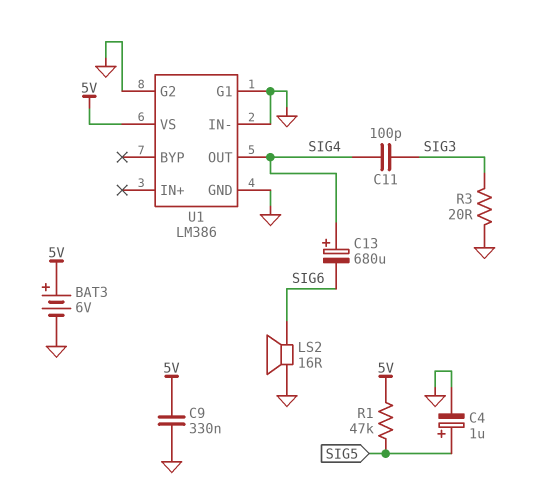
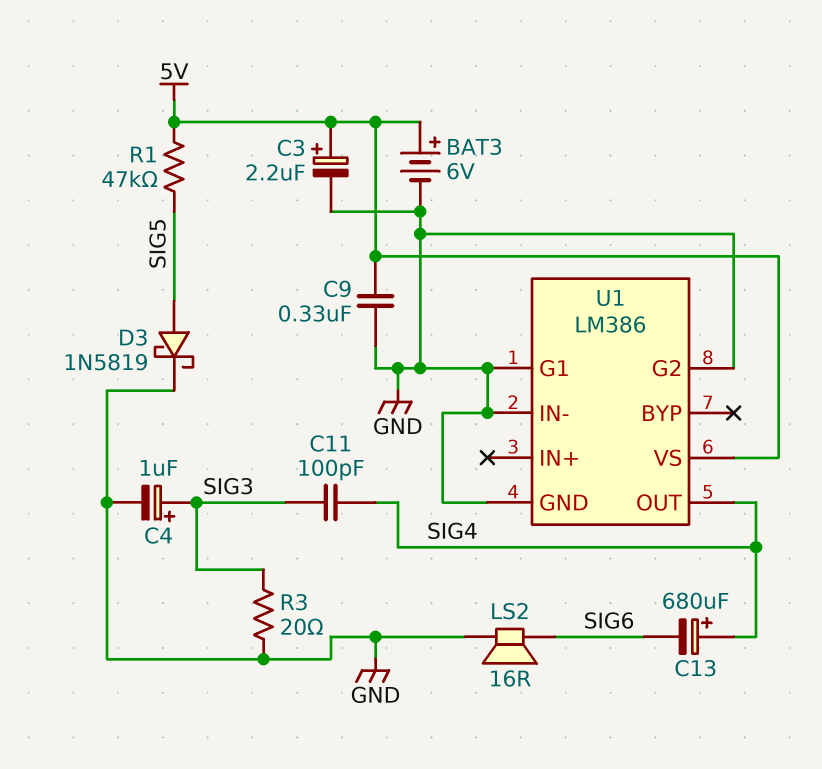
C3: none -> 2.2uF (plus 5V, minus GND)
C4: 1uF (plus SIG5, minus GND) -> 1uF (plus SIG3, minus GND)
D3: none -> schottky 1N5819 (A SIG5, K GND)

